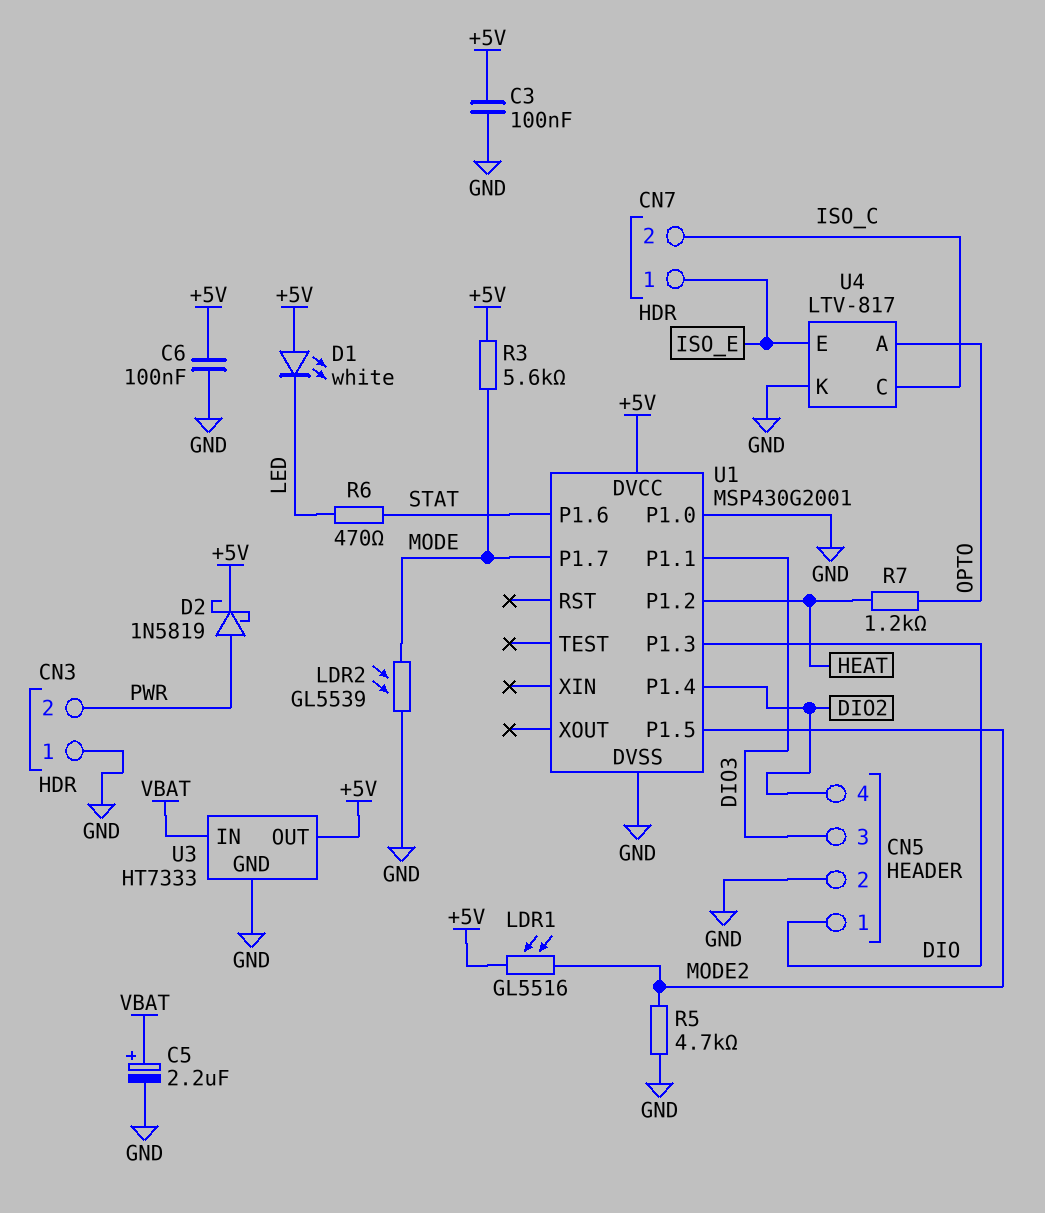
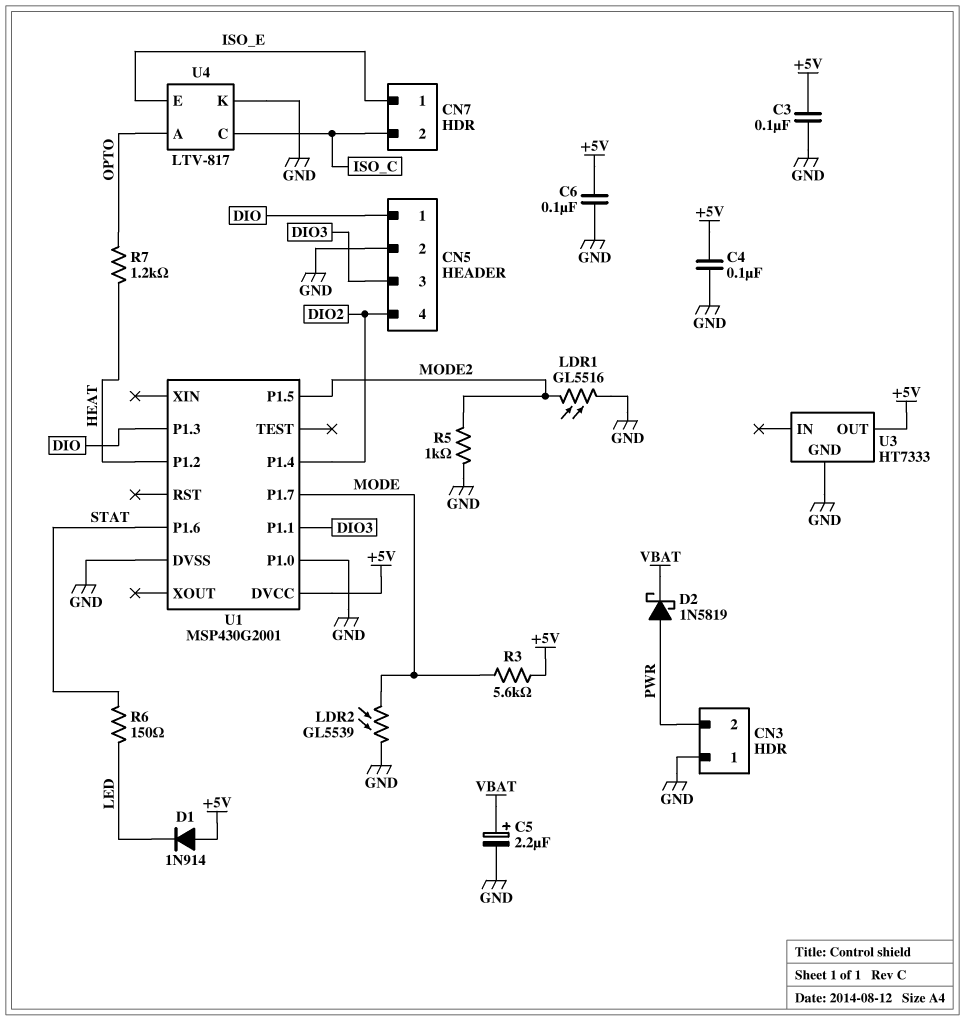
C4: none -> 100nF (+5V, GND)
D1: LED white (A +5V, K LED) -> diode 1N914 (A +5V, K LED)
D2: schottky 1N5819 (A PWR, K +5V) -> schottky 1N5819 (A PWR, K VBAT)
LDR1: GL5516 (+5V, MODE2) -> GL5516 (GND, MODE2)
R5: 4.7k (GND, MODE2) -> 1k (GND, MODE2)
R6: 470 (LED, STAT) -> 150 (LED, STAT)
U3 pin IN: VBAT -> none

